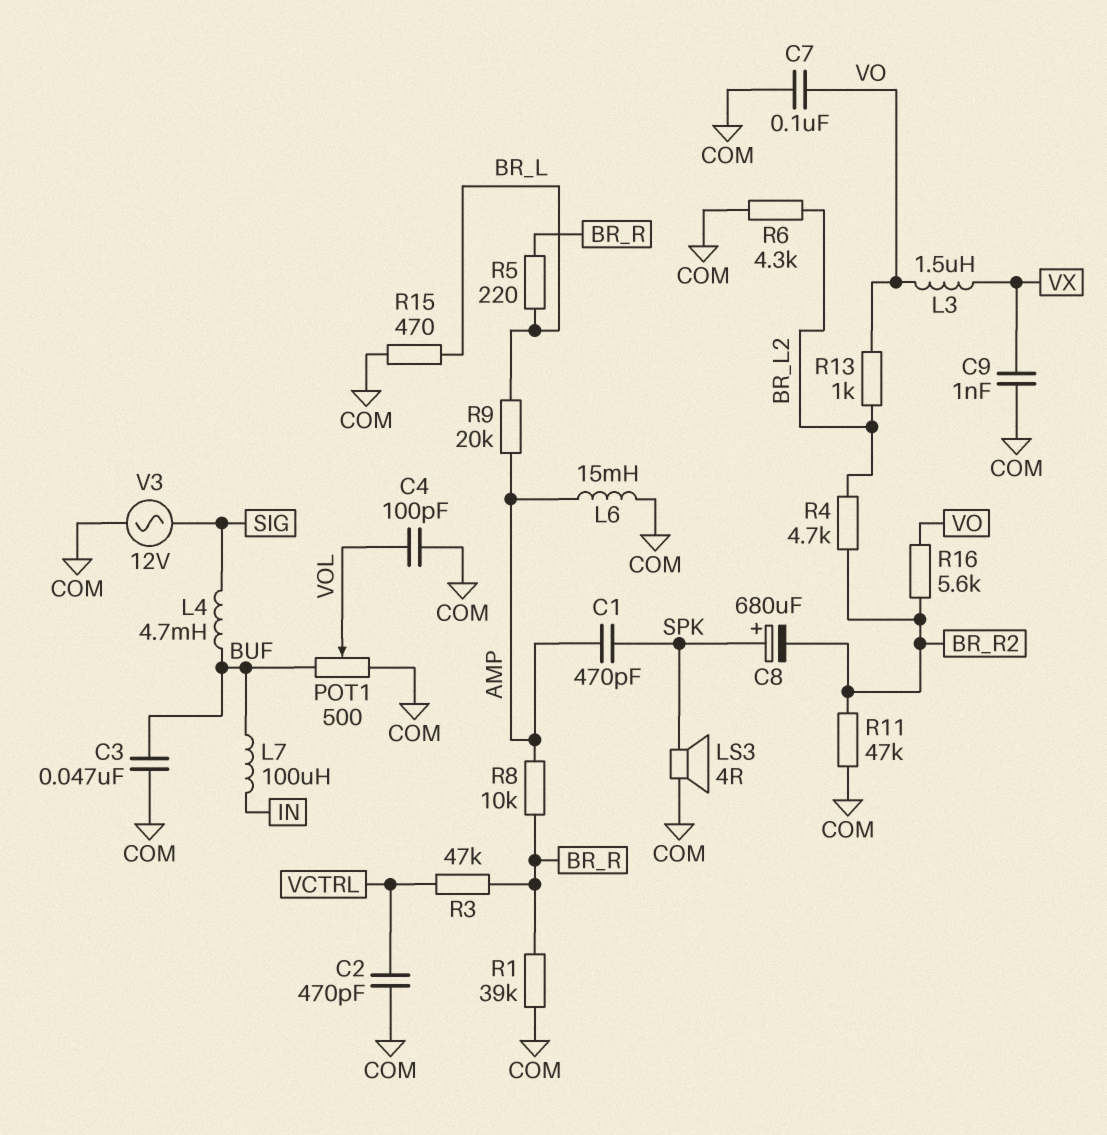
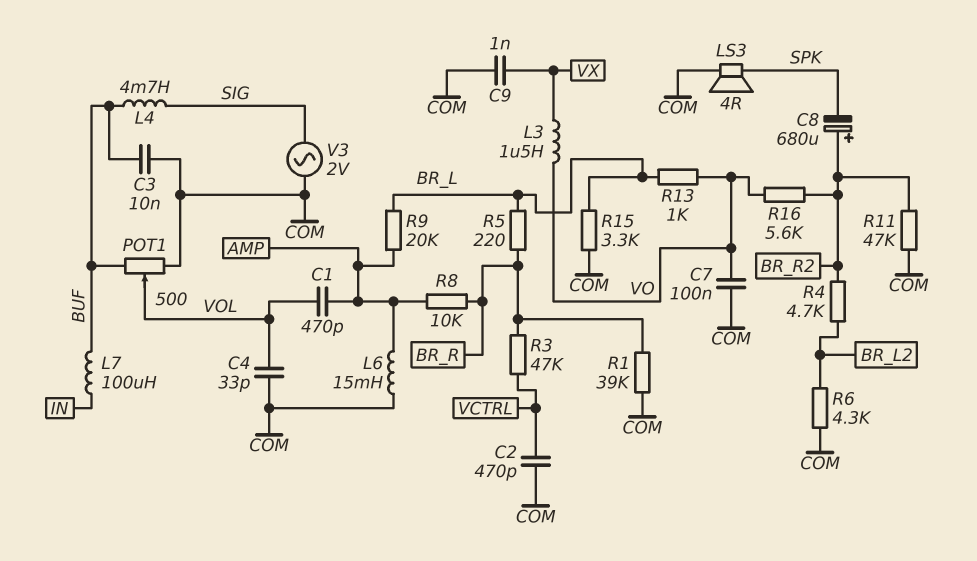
C1: 470pF (AMP, SPK) -> 470pF (AMP, VOL)
C3: 47nF (BUF, COM) -> 10nF (BUF, COM)
C4: 100pF (COM, VOL) -> 33pF (COM, VOL)
C8: 680uF (plus SPK, minus BR_R2) -> 680uF (plus BR_R2, minus SPK)
R13: 1k (BR_L2, VO) -> 1k (BR_L, VO)
R15: 470 (BR_L, COM) -> 3.3k (BR_L, COM)
V3: AC 12V (COM, SIG) -> AC 2V (COM, SIG)

